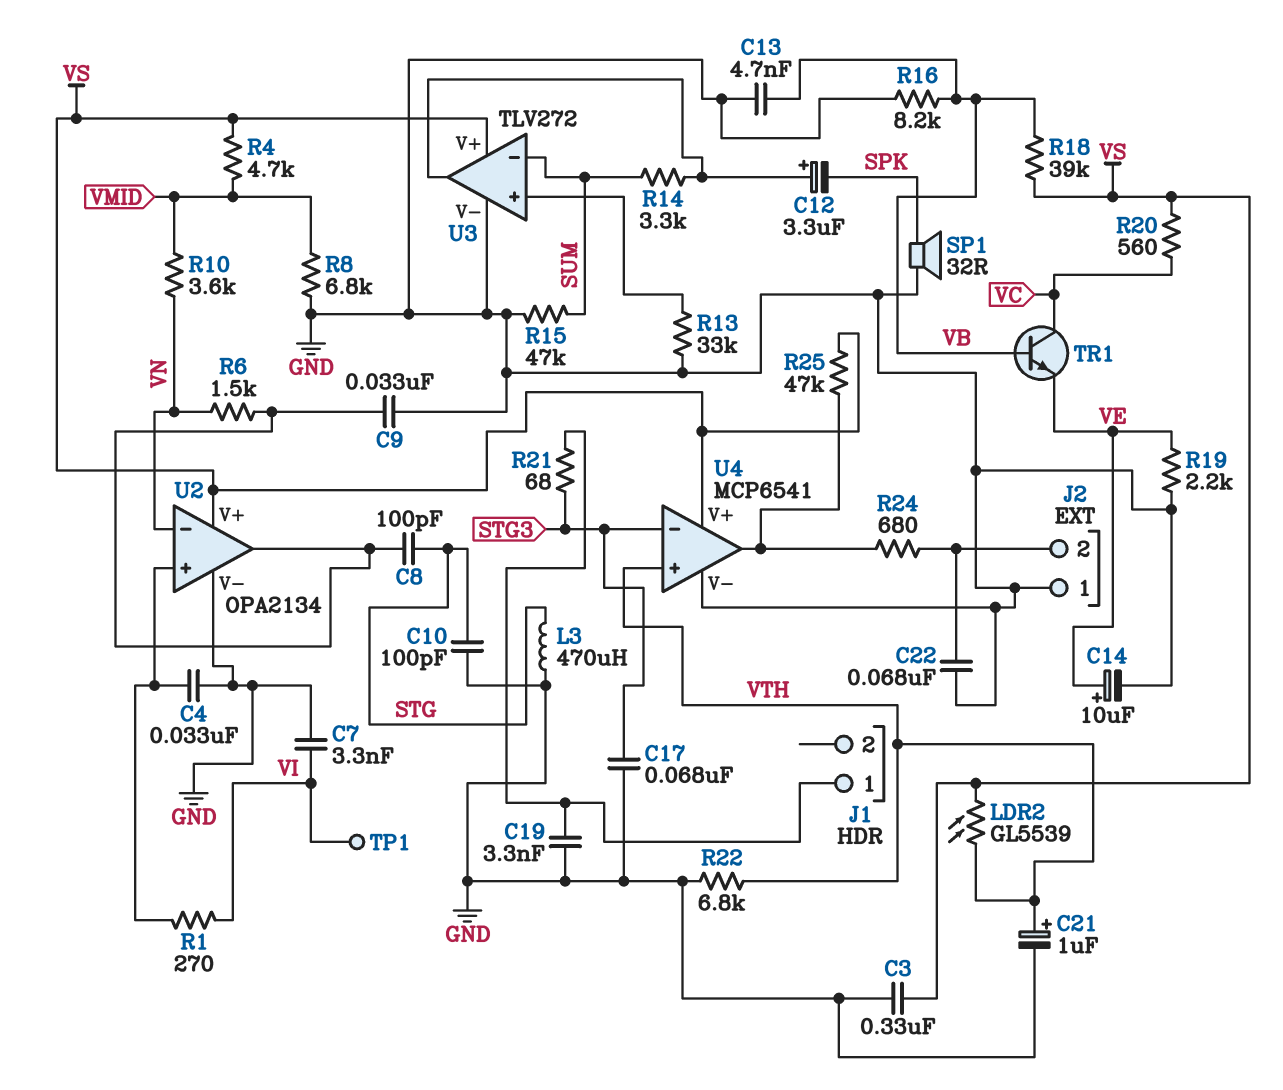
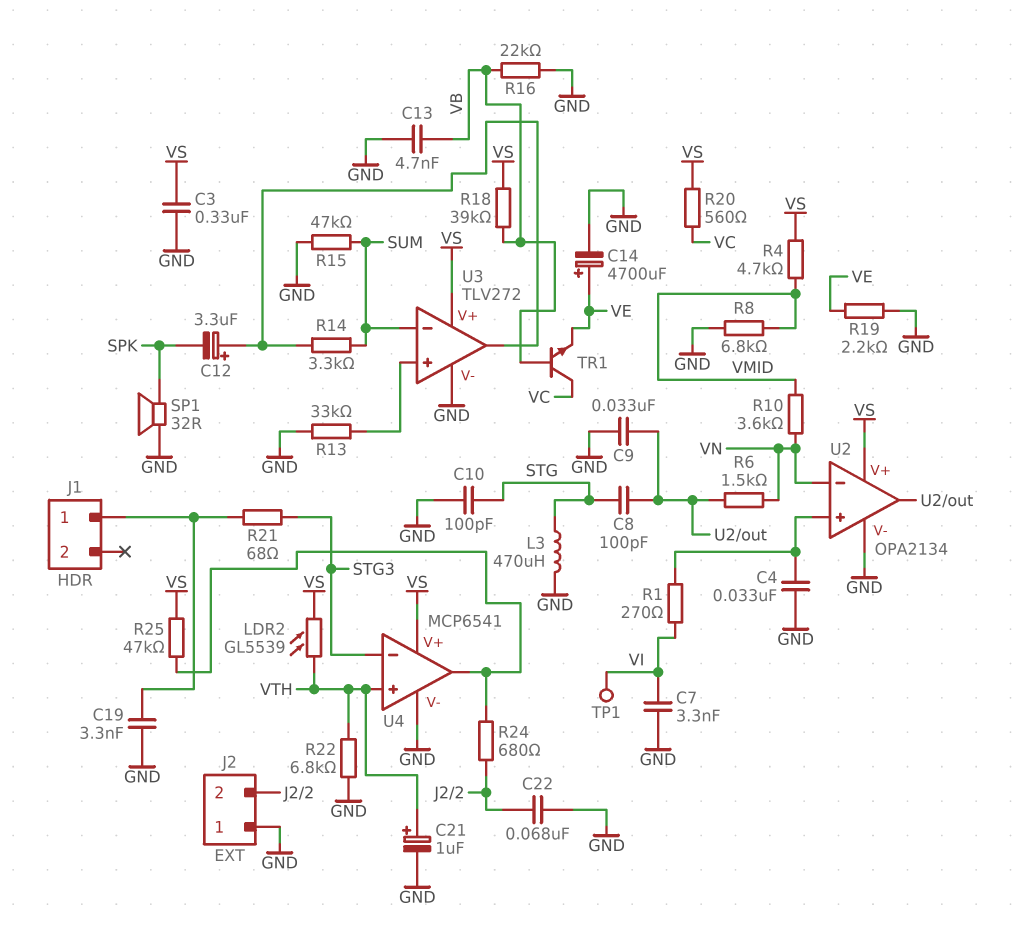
C14: 10uF (plus VE, minus GND) -> 4700uF (plus VE, minus GND)
C17: 68nF (GND, STG3) -> none
R16: 8.2k (GND, VB) -> 22k (GND, VB)

